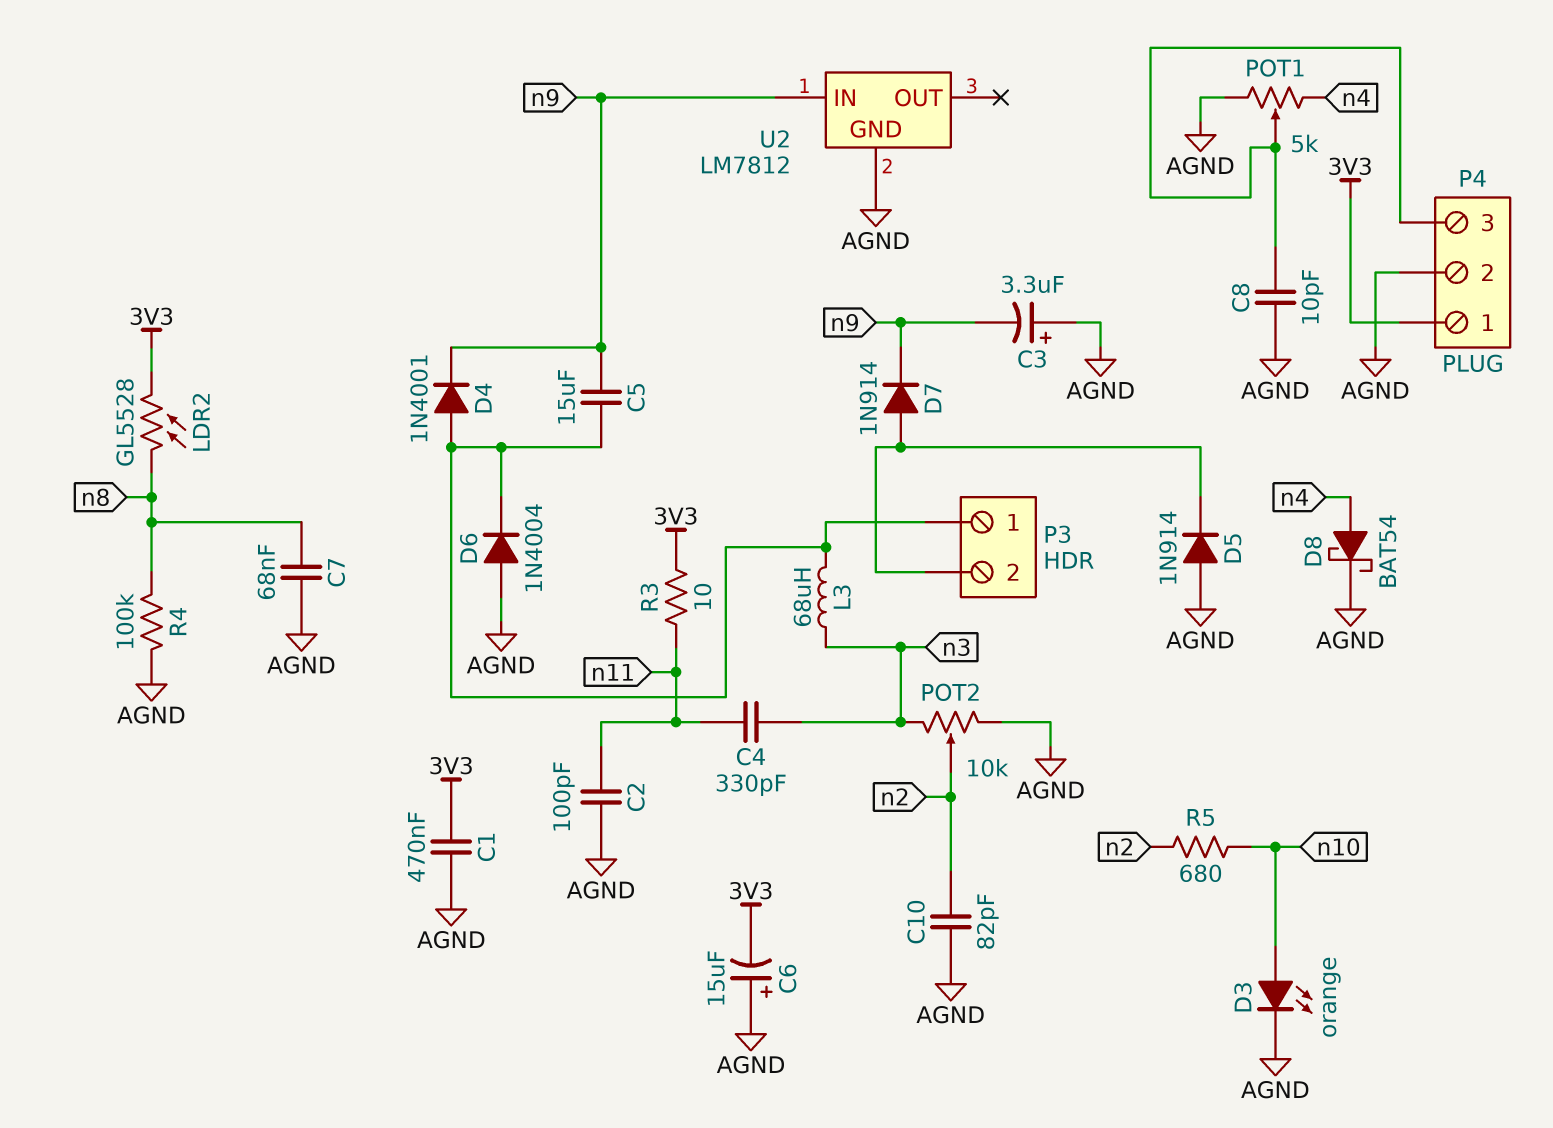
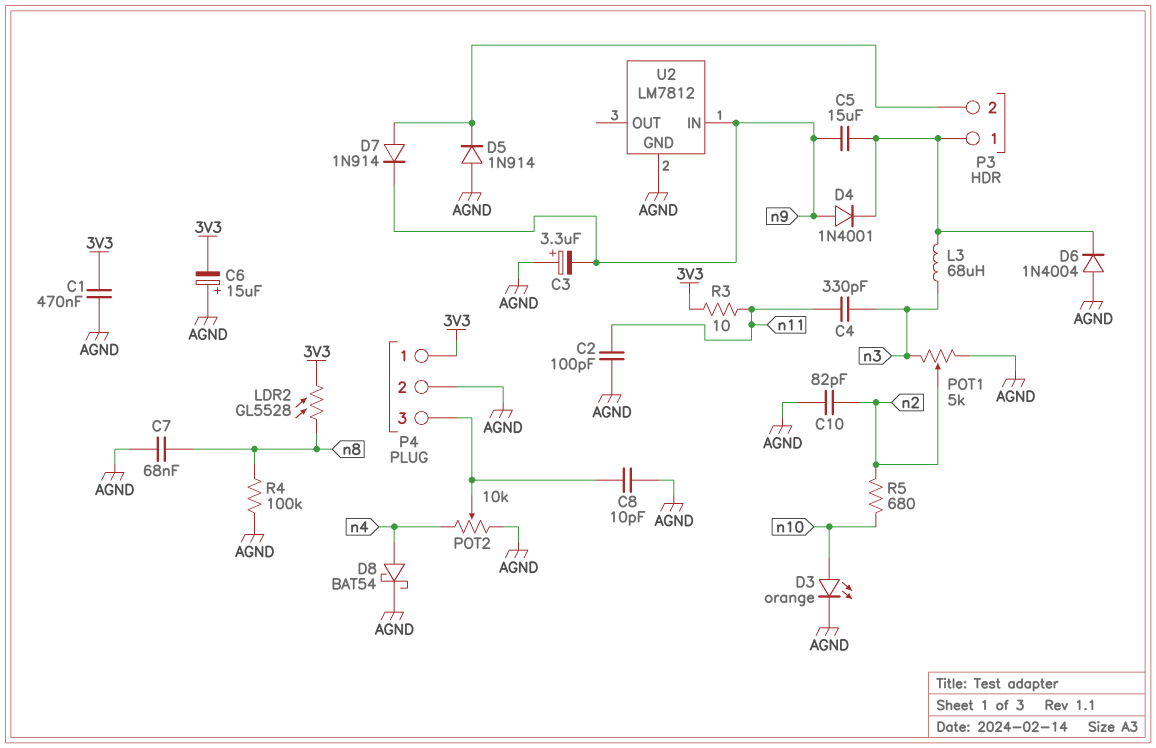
D4: diode 1N4001 (A P3/1, K n9) -> diode 1N4001 (A n9, K P3/1)
POT1: 5k (AGND, n4, wiper P4/3) -> 5k (AGND, n3, wiper n2)
POT2: 10k (AGND, n3, wiper n2) -> 10k (AGND, n4, wiper P4/3)

